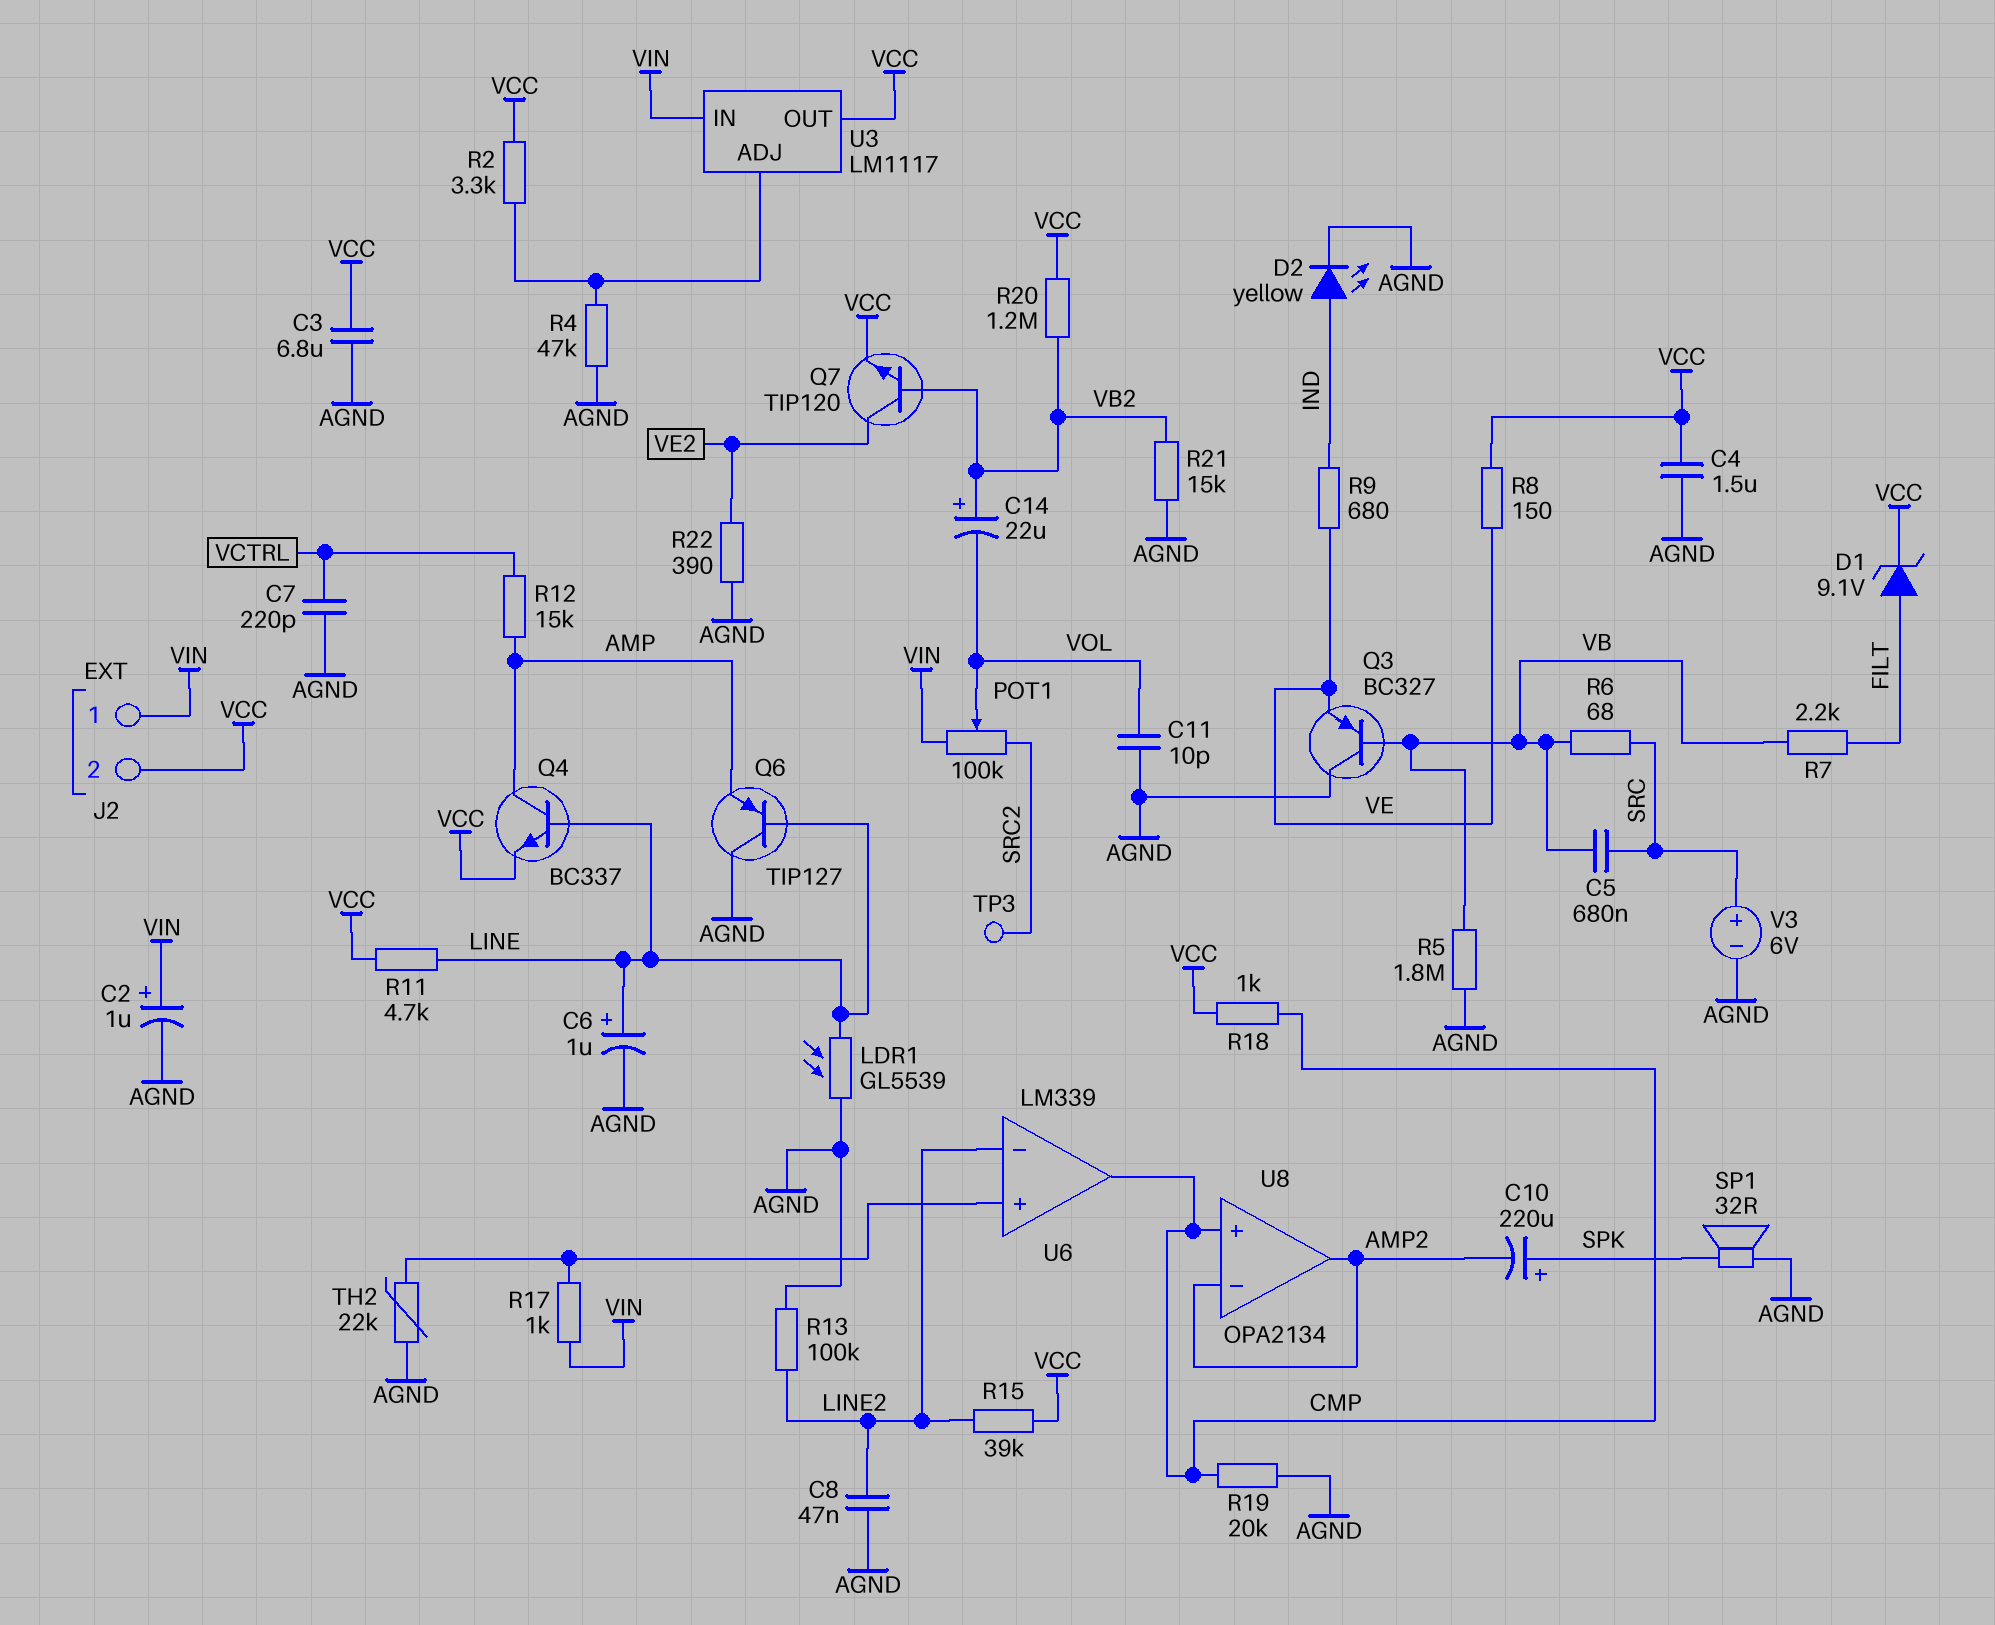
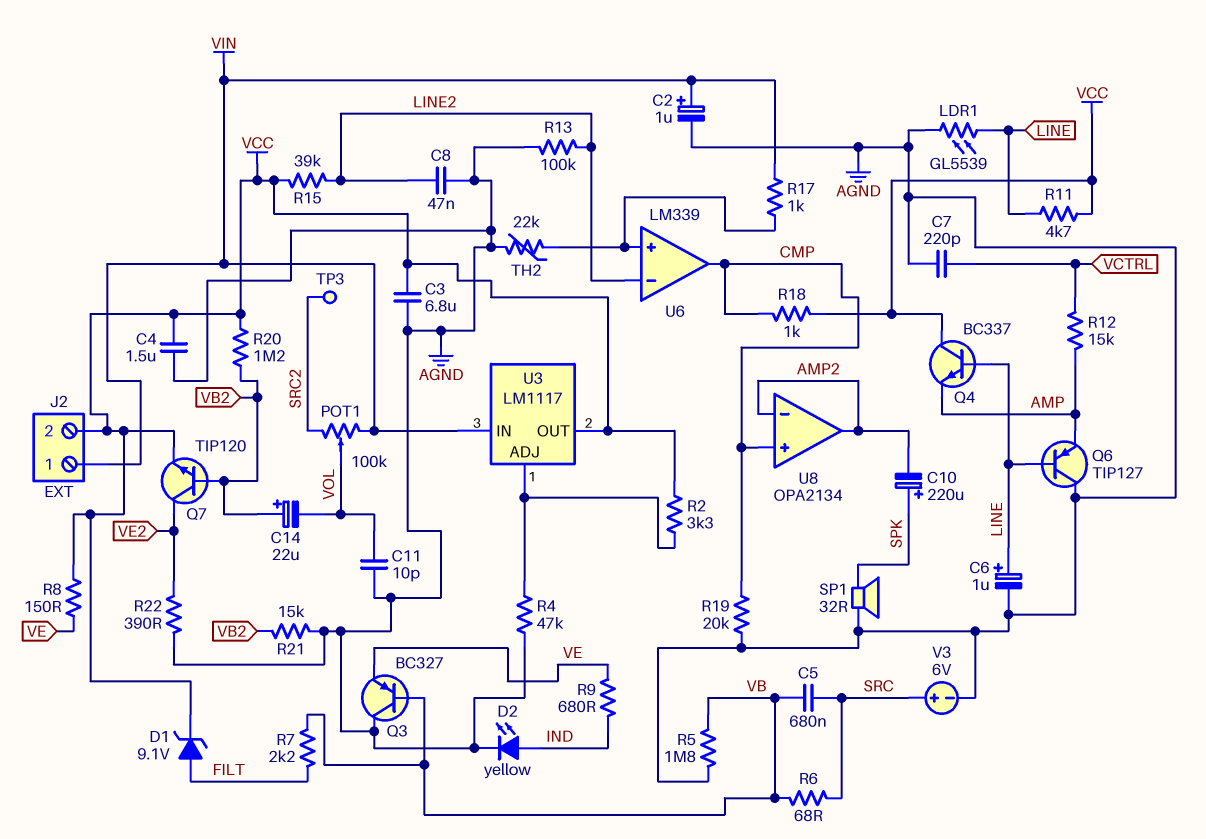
Q4: NPN BC337 (B LINE, C AMP, E VCC) -> NPN BC337 (B LINE, C VCC, E AMP)

